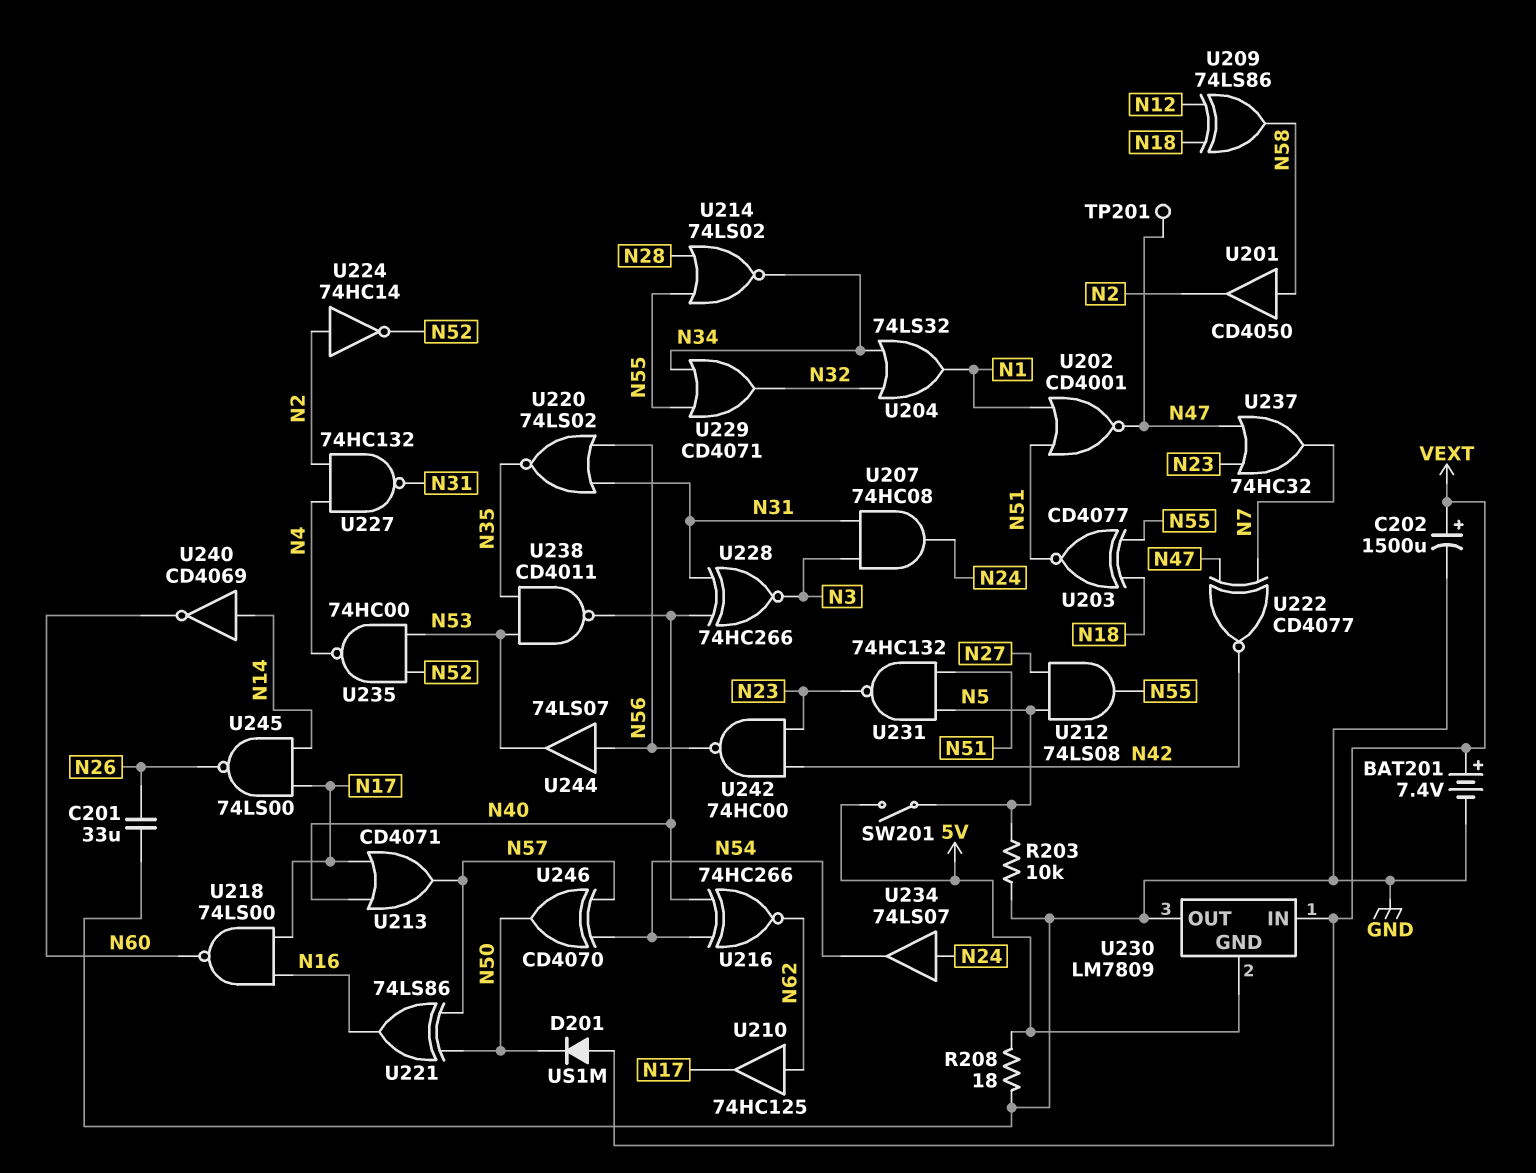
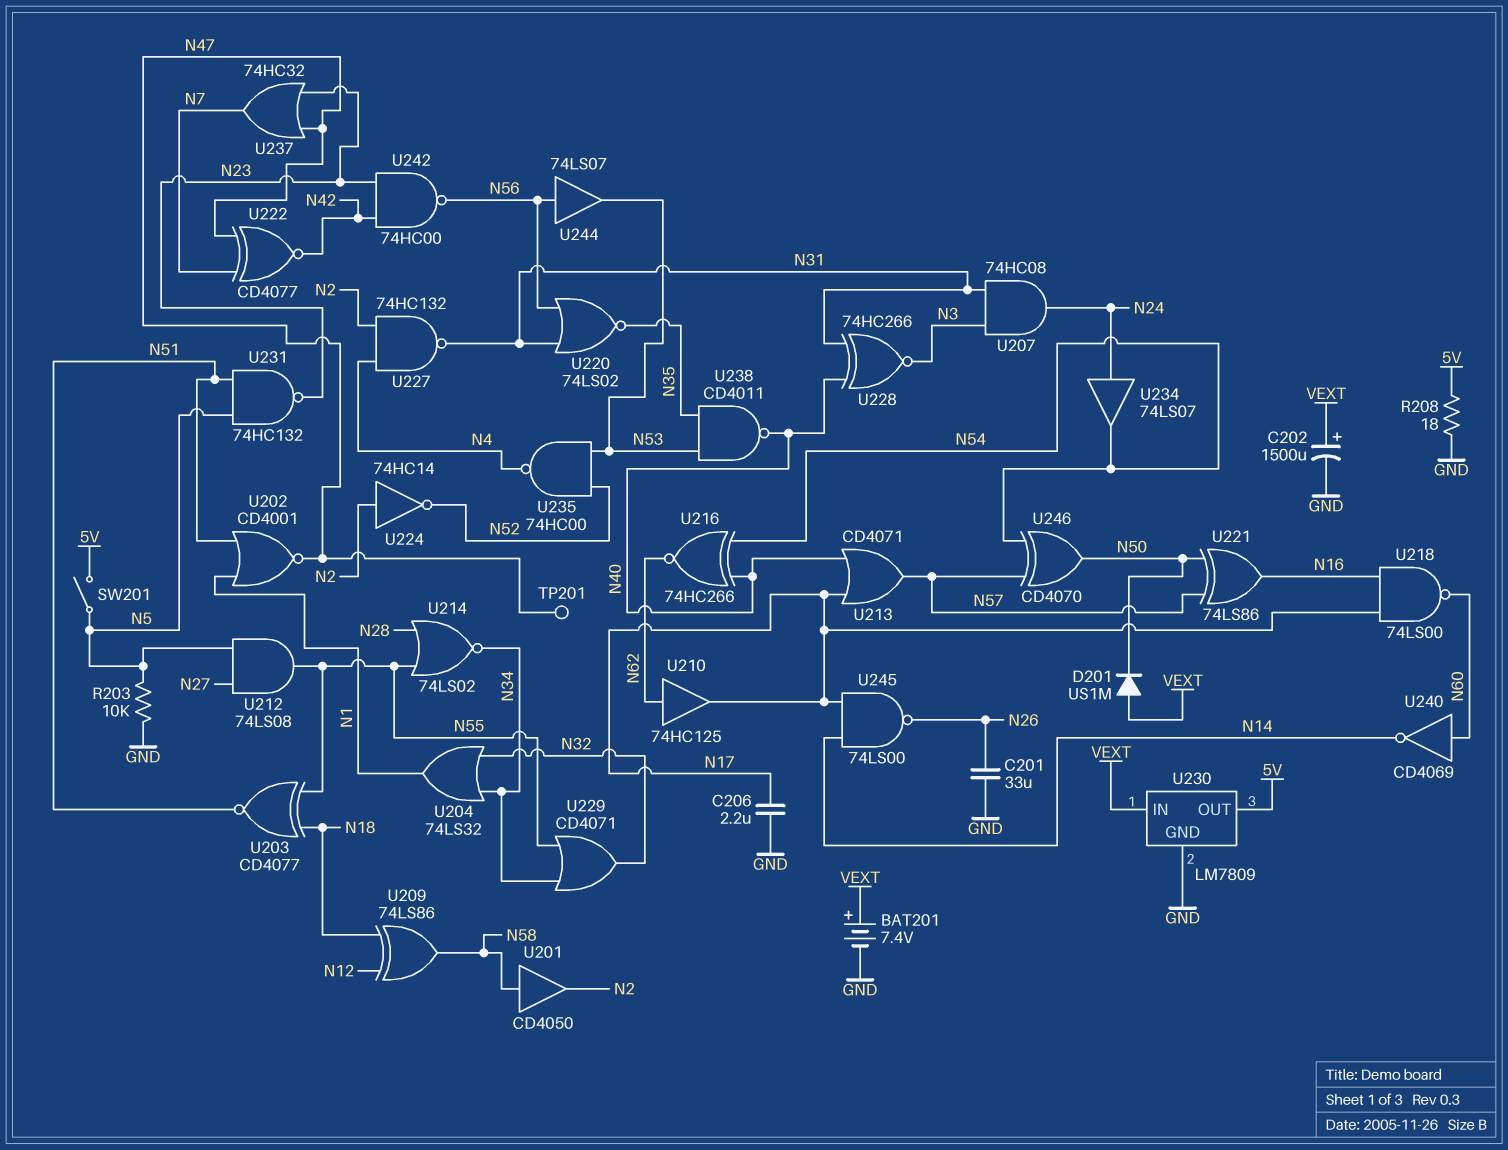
C206: none -> 2.2uF (GND, N17)
U230 pin GND: 5V -> GND
U230 pin OUT: GND -> 5V
U240: NOT CD4069 (in N14, out N60) -> NOT CD4069 (in N60, out N14)

